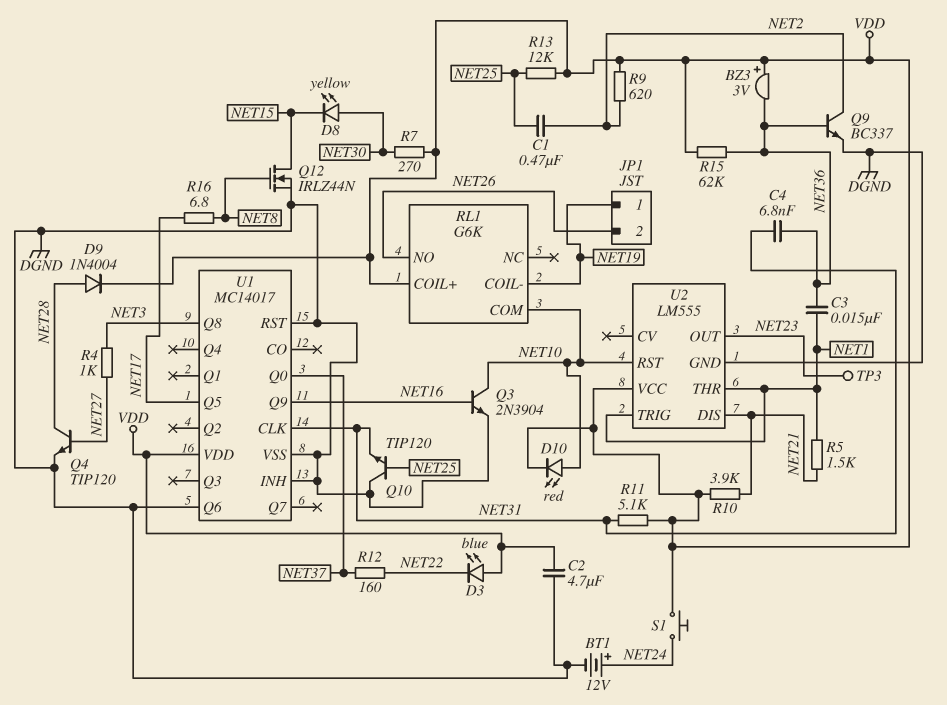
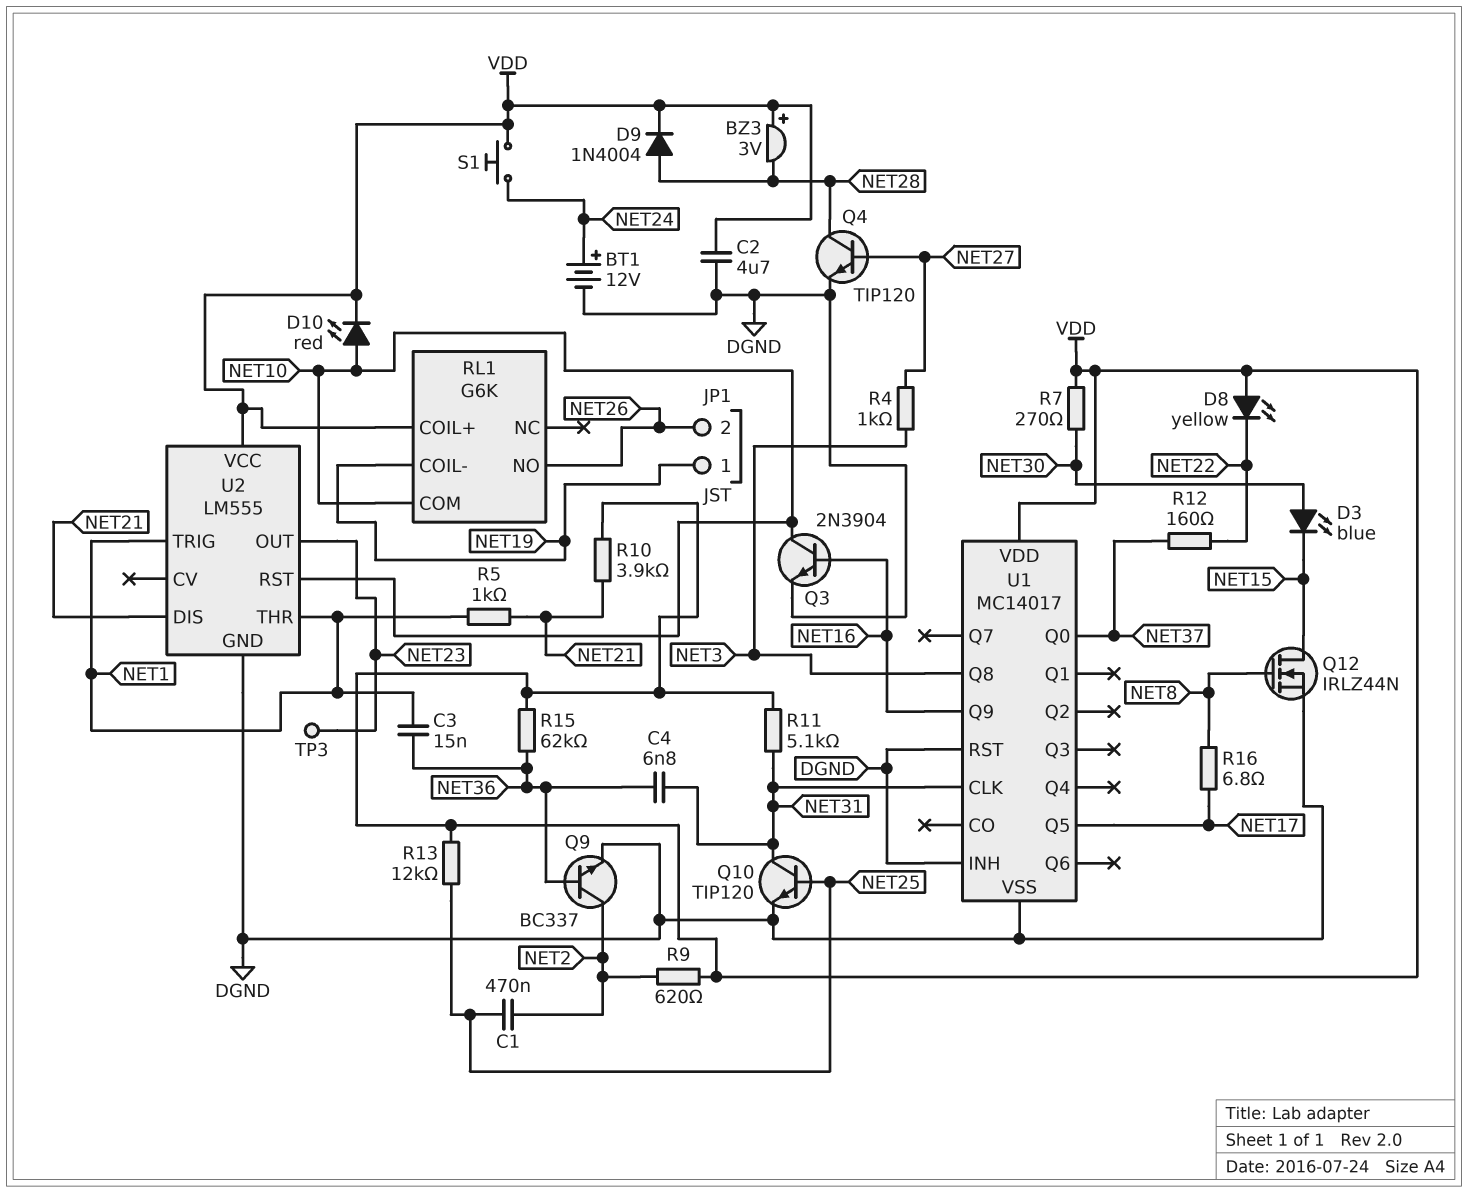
BZ3: buzzer 3V (plus VDD, minus NET36) -> buzzer 3V (plus VDD, minus NET28)
D3: LED blue (A VDD, K NET22) -> LED blue (A NET30, K NET15)
D8: LED yellow (A NET30, K NET15) -> LED yellow (A VDD, K NET22)
Q10: NPN TIP120 (B NET25, C DGND, E NET31) -> NPN TIP120 (B NET25, C NET31, E DGND)
R5: 1.5k (NET1, NET21) -> 1k (NET1, NET21)
U1 pin Q6: DGND -> none

